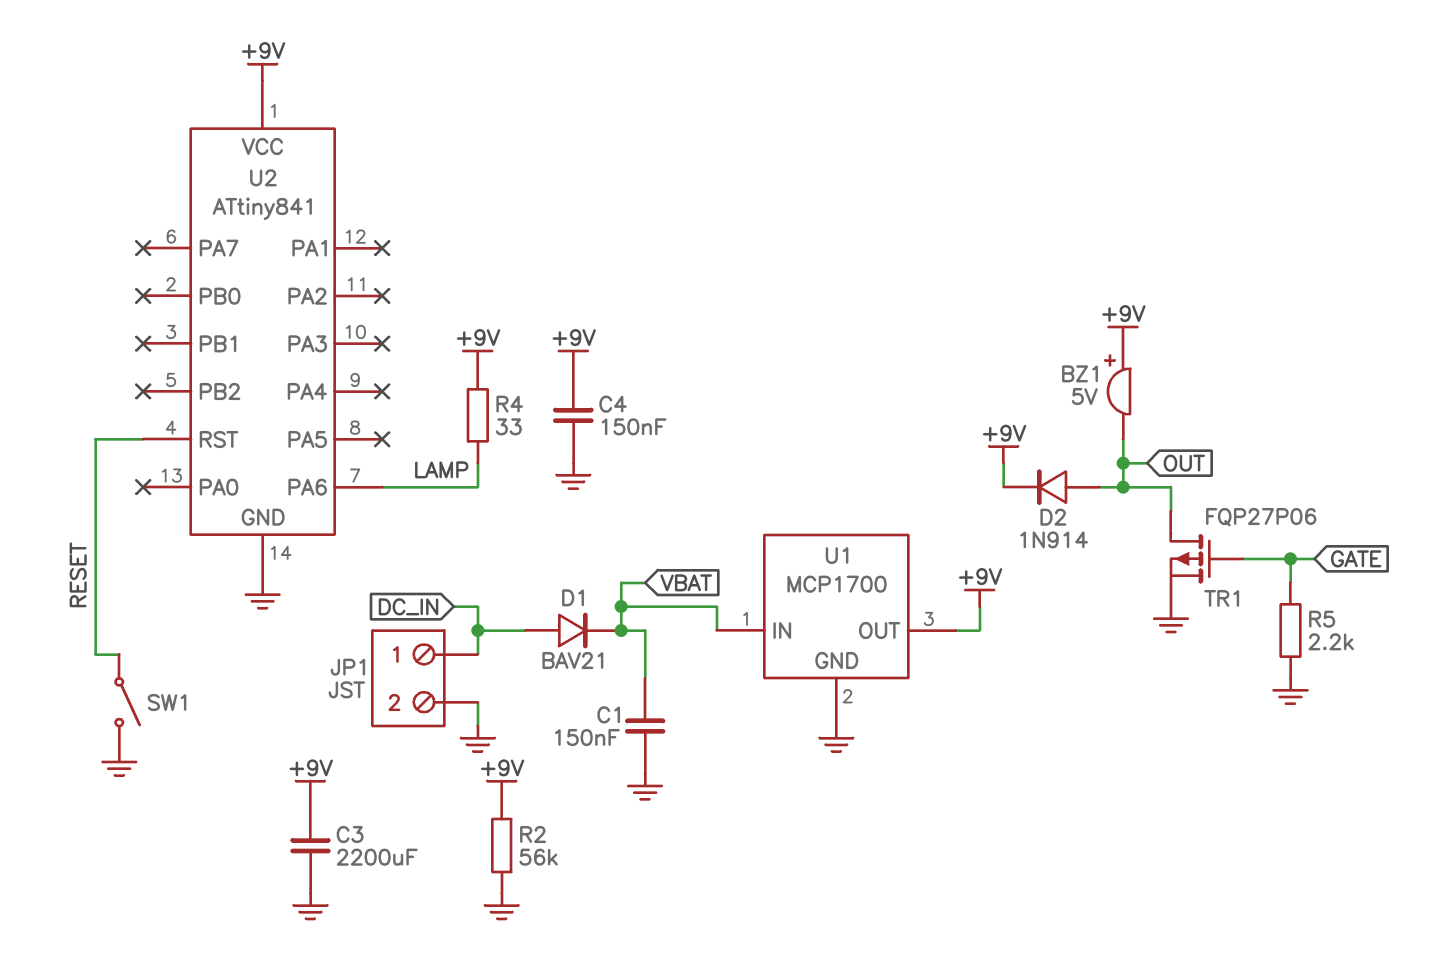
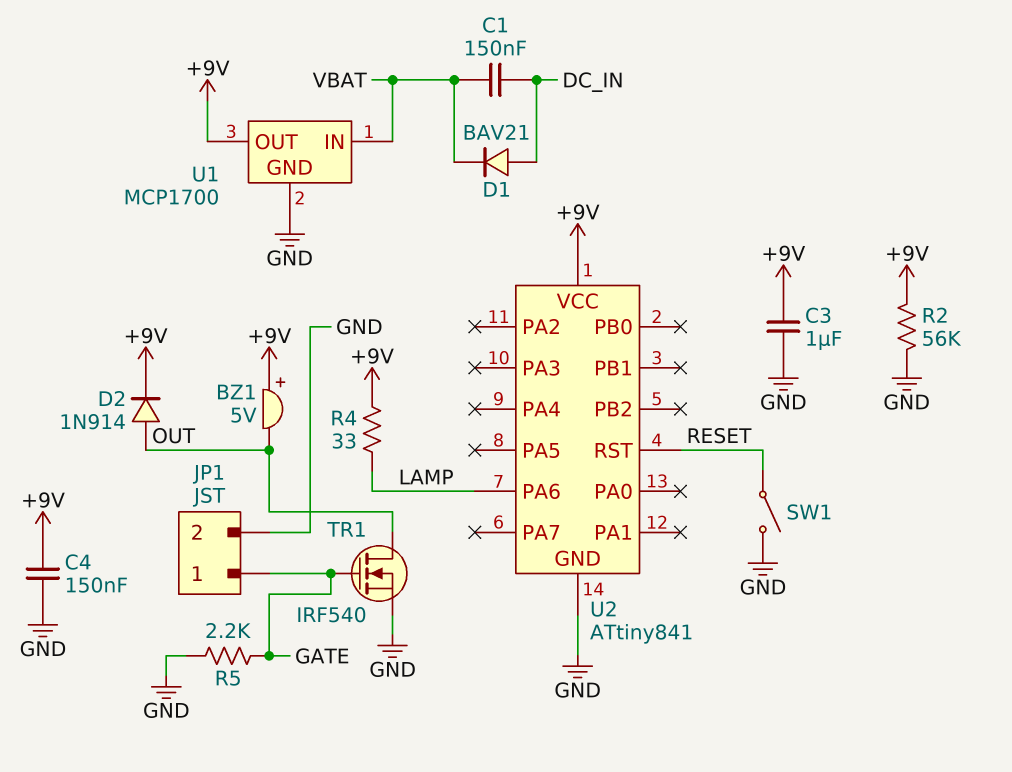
C1: 150nF (GND, VBAT) -> 150nF (DC_IN, VBAT)
C3: 2200uF (+9V, GND) -> 1uF (+9V, GND)
JP1 pin 1: DC_IN -> GATE
TR1: PMOS FQP27P06 (G GATE, D OUT, S GND) -> NMOS IRF540 (G GATE, D OUT, S GND)

